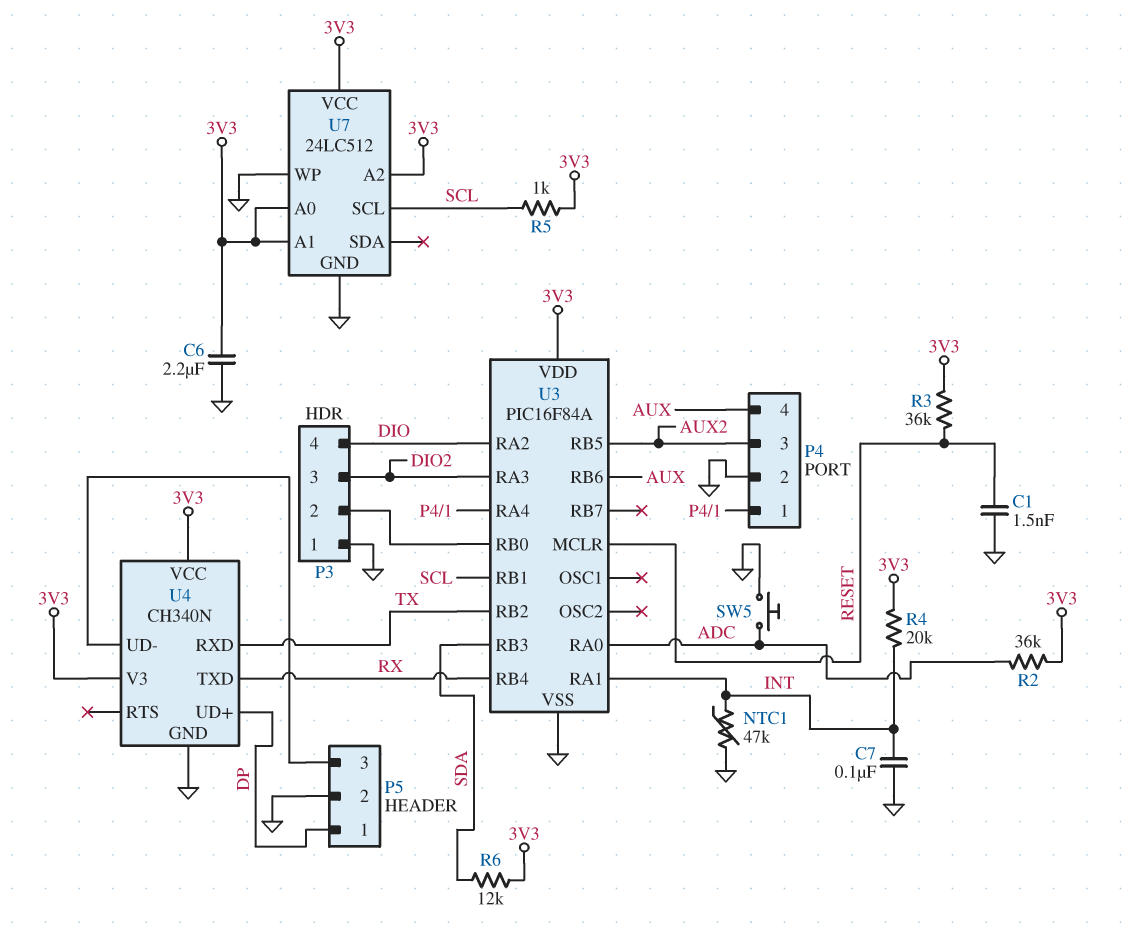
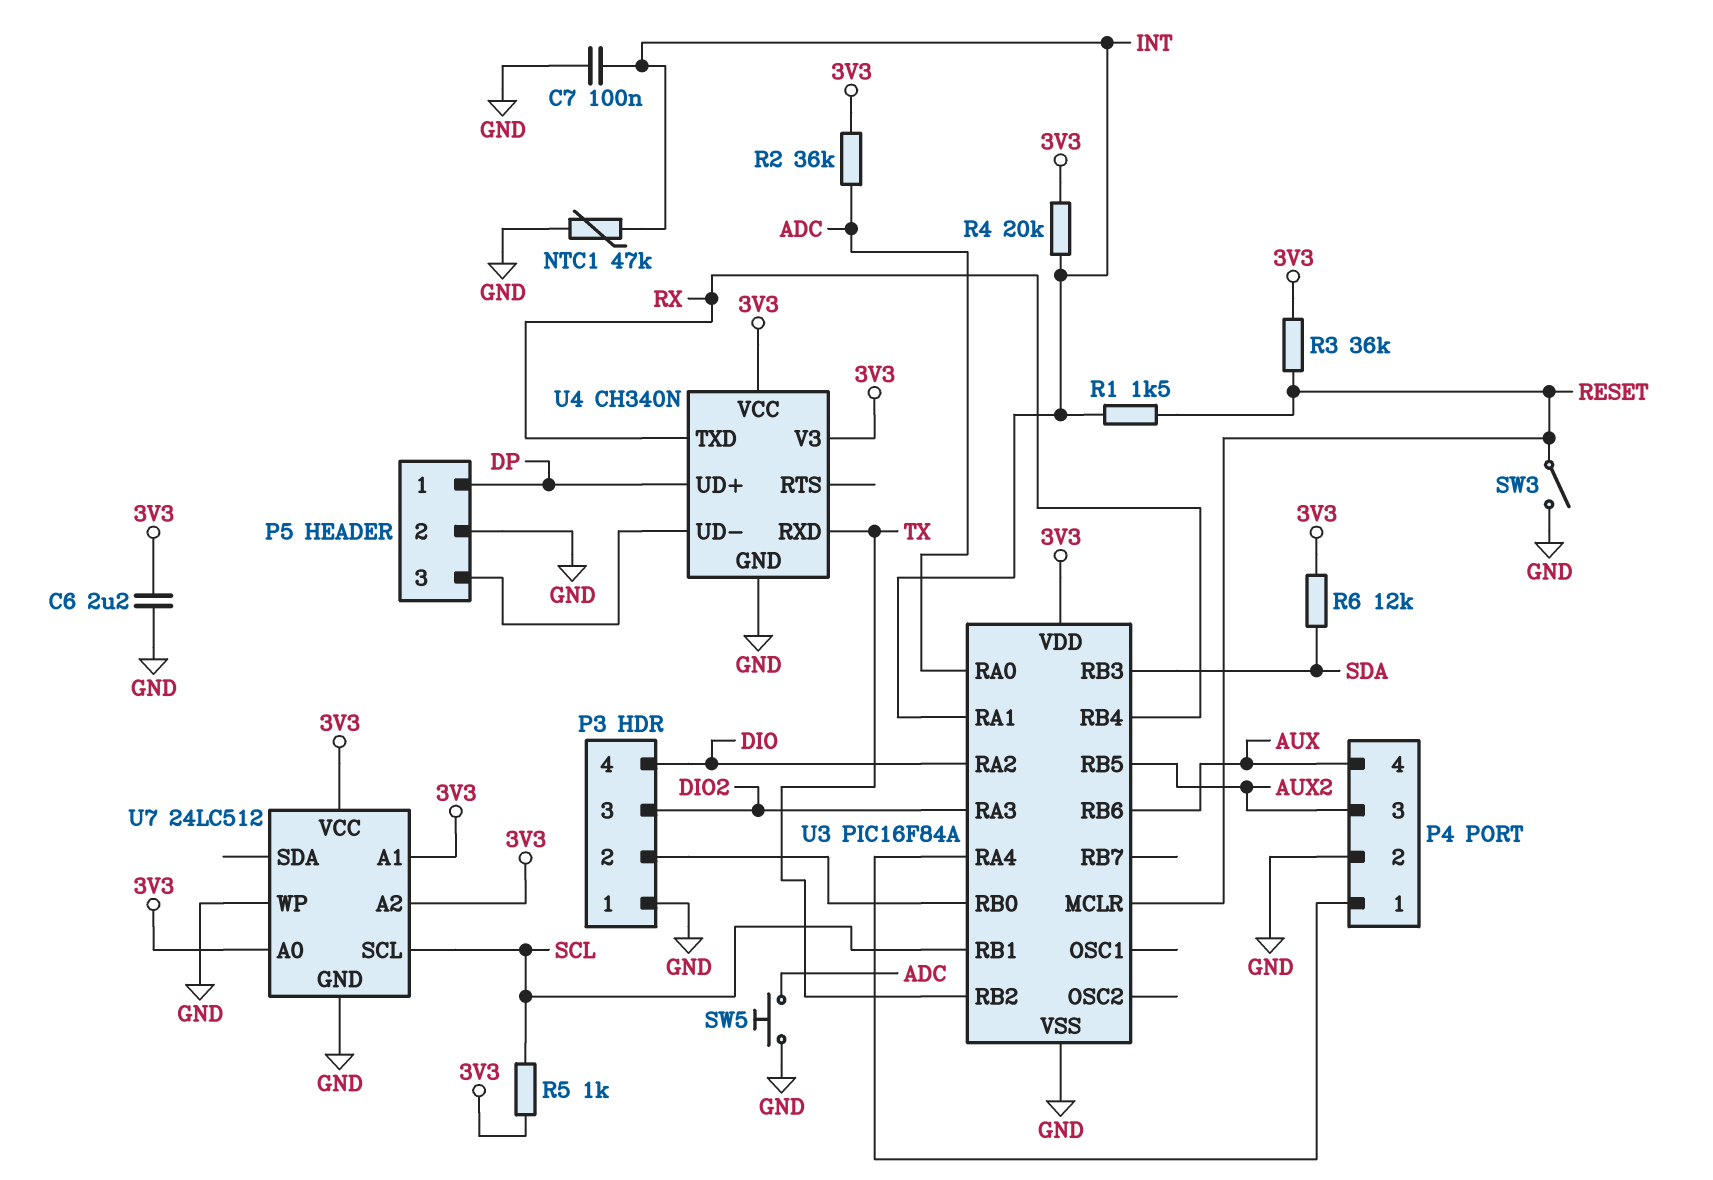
C1: 1.5nF (GND, RESET) -> none
R1: none -> 1.5k (INT, RESET)
SW3: none -> switch (GND, RESET)

